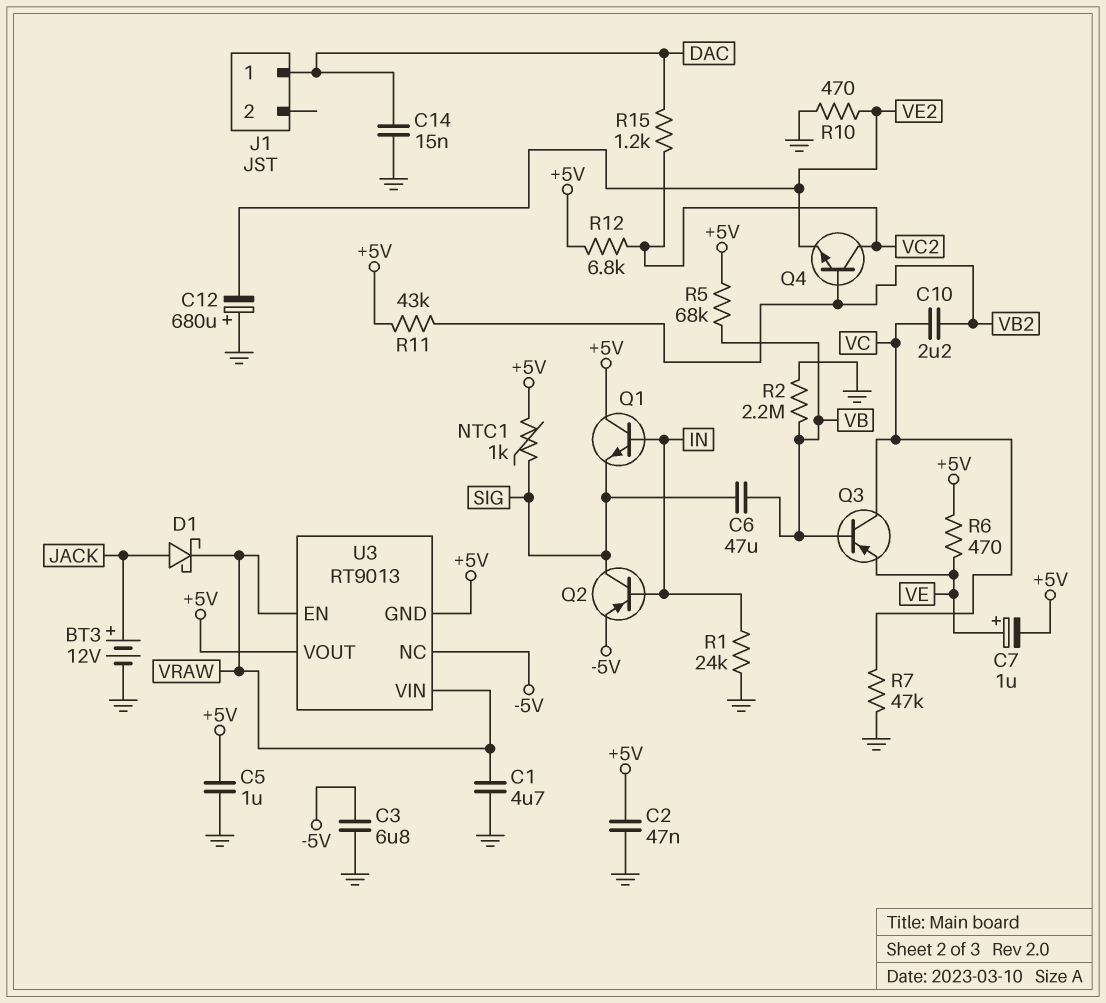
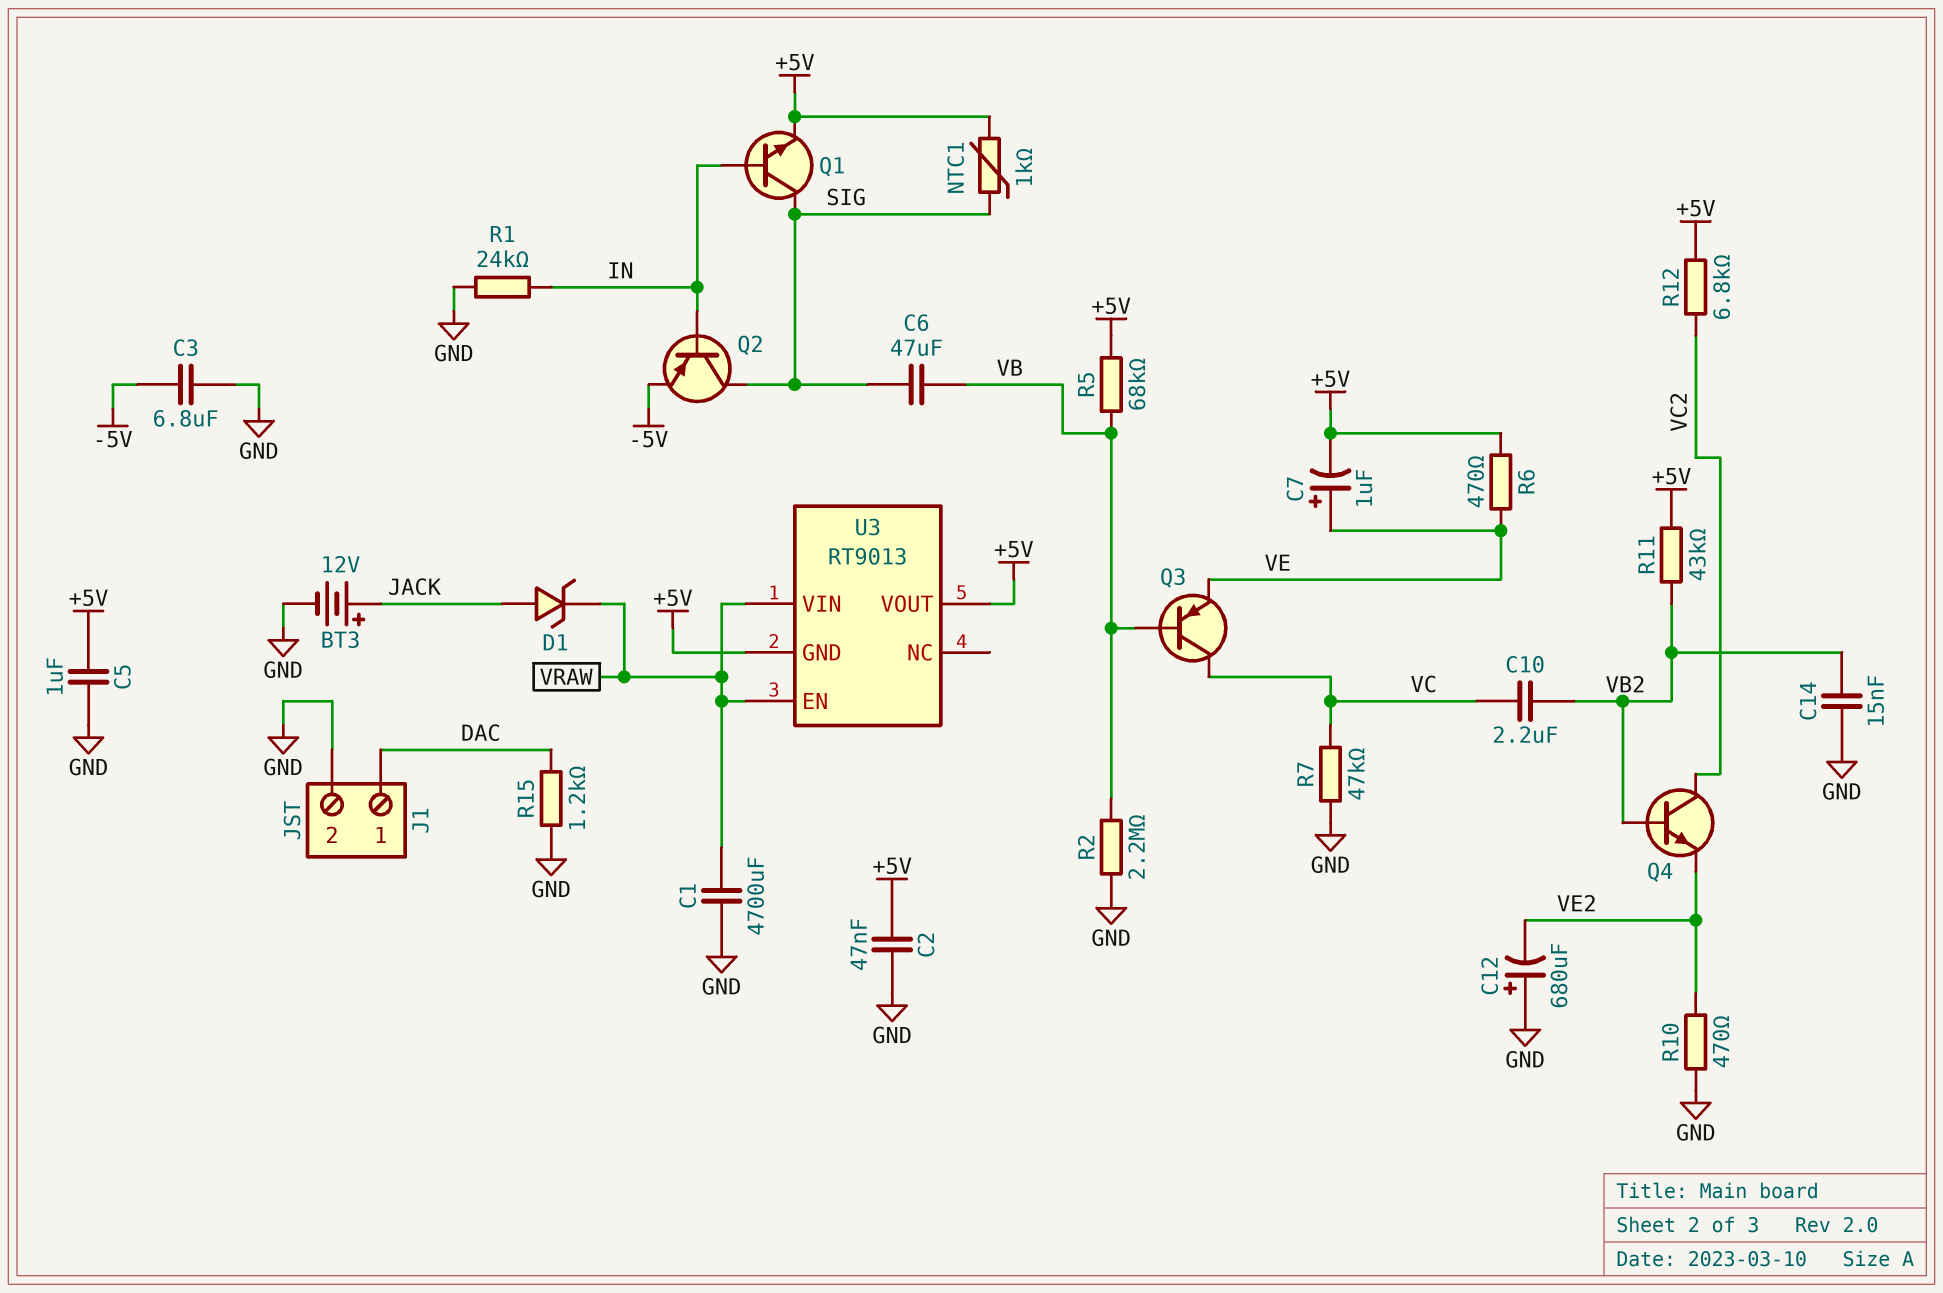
C1: 4.7uF (GND, VRAW) -> 4700uF (GND, VRAW)
C14: 15nF (DAC, GND) -> 15nF (GND, VB2)
D1: schottky (A JACK, K VRAW) -> zener (A JACK, K VRAW)
J1 pin 2: none -> GND
Q1: NPN (B IN, C +5V, E SIG) -> NPN (B IN, C SIG, E +5V)
R15: 1.2k (DAC, VC2) -> 1.2k (DAC, GND)
U3 pin NC: -5V -> none

